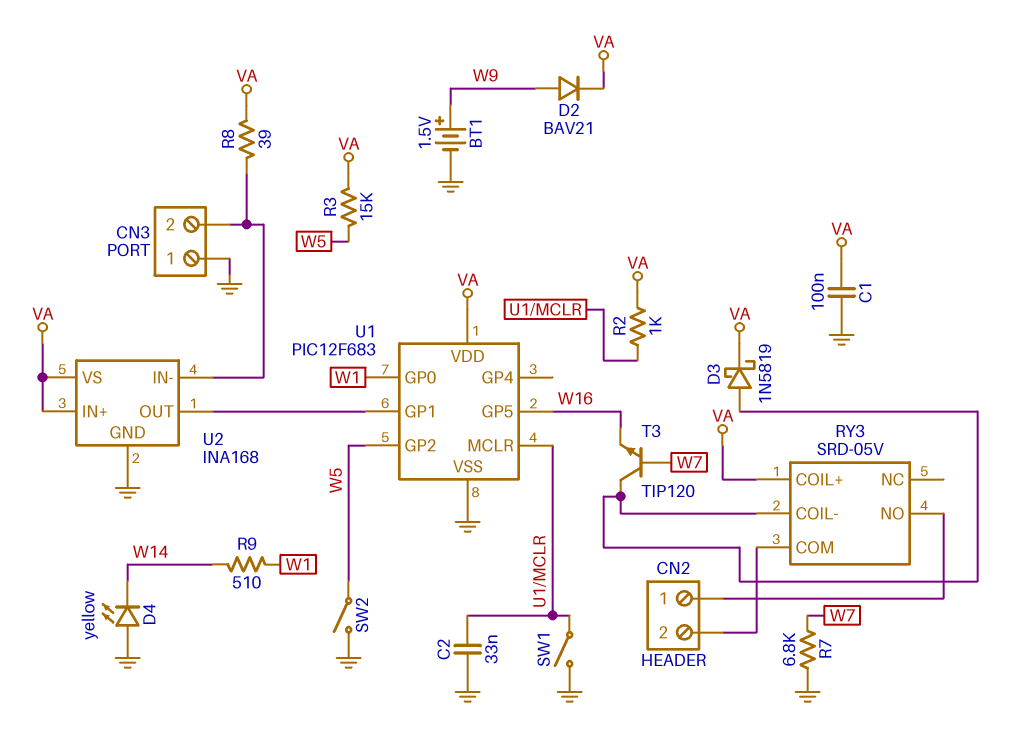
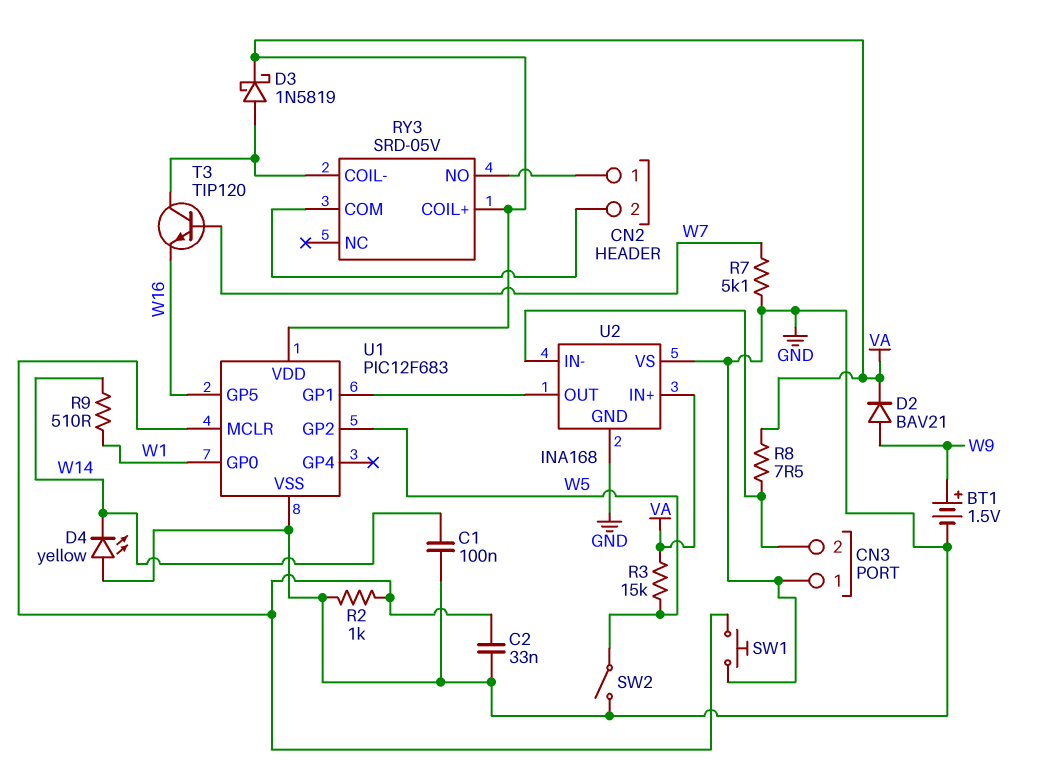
C1: 100nF (GND, VA) -> 100nF (GND, W14)
R2: 1k (U1/MCLR, VA) -> 1k (GND, U1/MCLR)
R7: 6.8k (GND, W7) -> 5.1k (GND, W7)
R8: 39 (CN3/2, VA) -> 7.5 (CN3/2, VA)
SW1: switch (GND, U1/MCLR) -> button (GND, U1/MCLR)
U2 pin VS: VA -> GND

